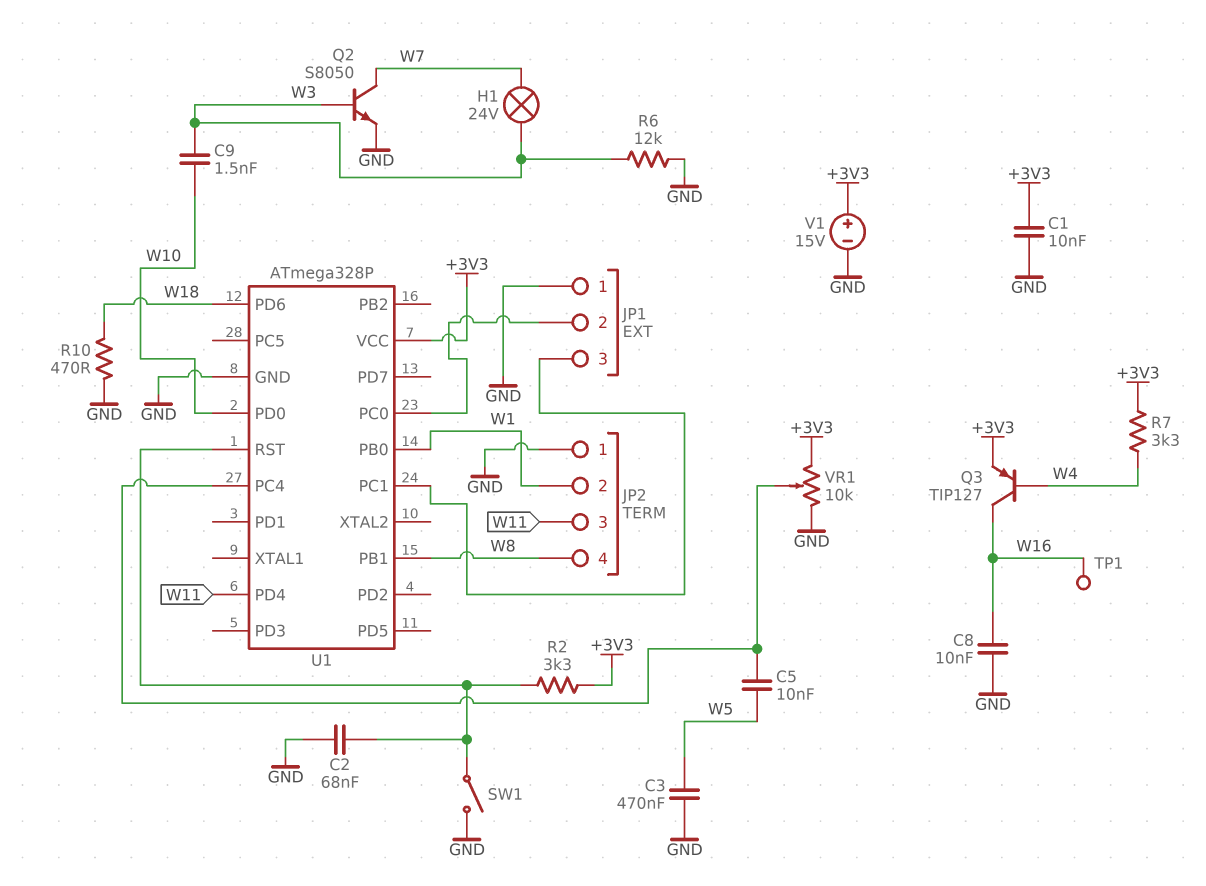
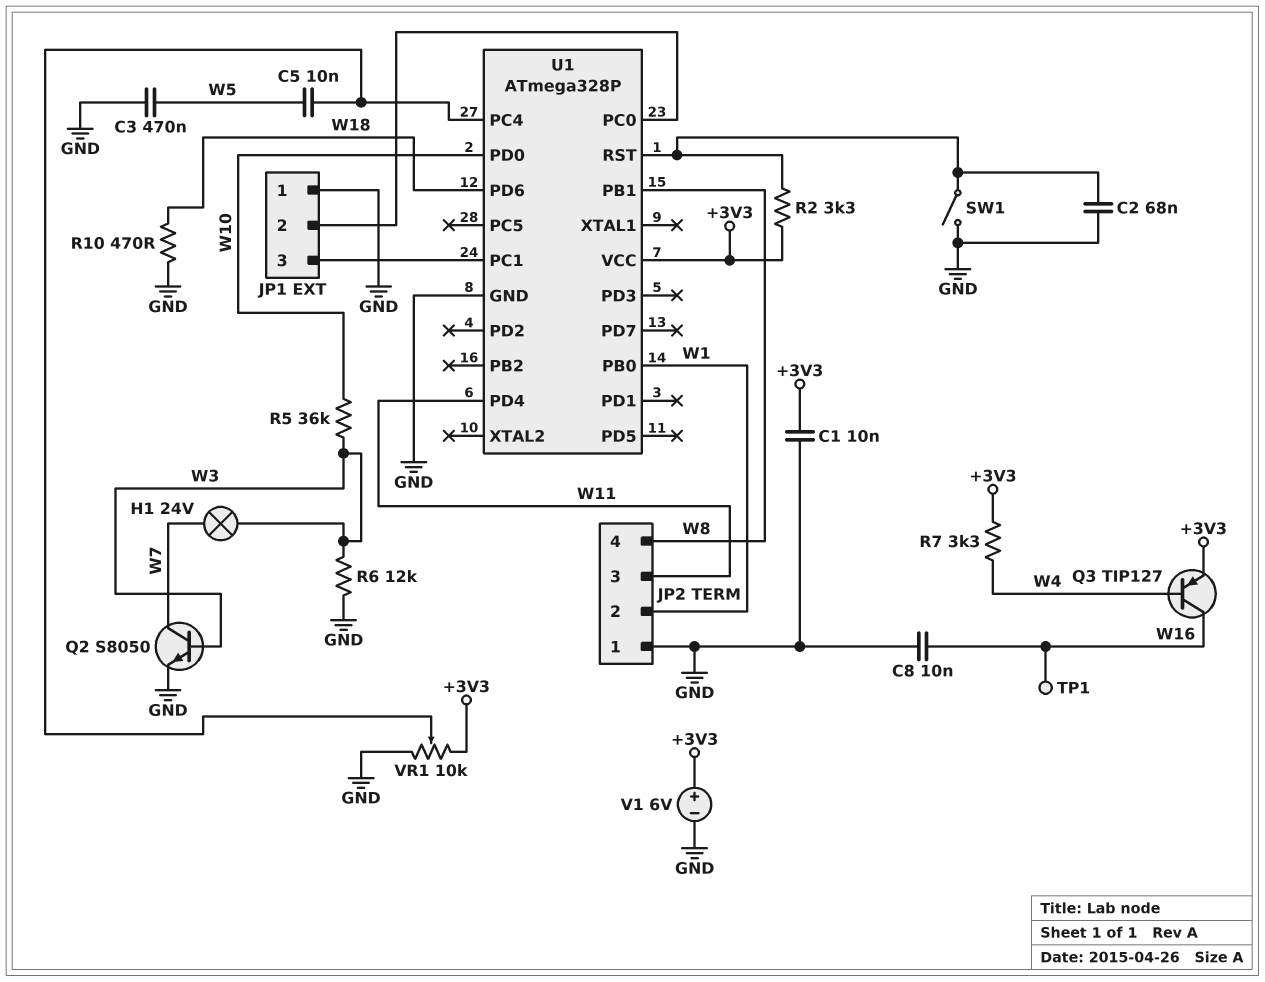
C9: 1.5nF (W3, W10) -> none
R5: none -> 36k (W3, W10)
V1: 15V (plus +3V3, minus GND) -> 6V (plus +3V3, minus GND)

